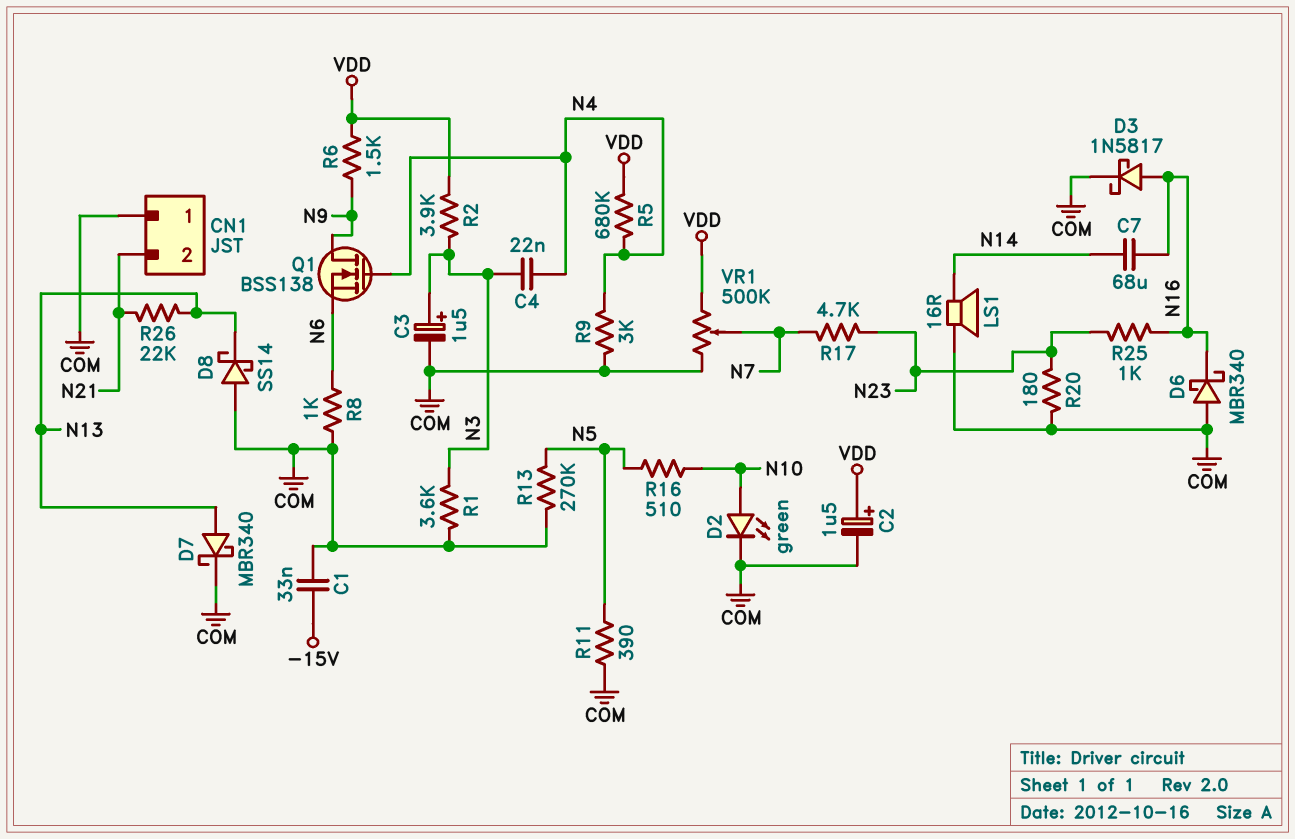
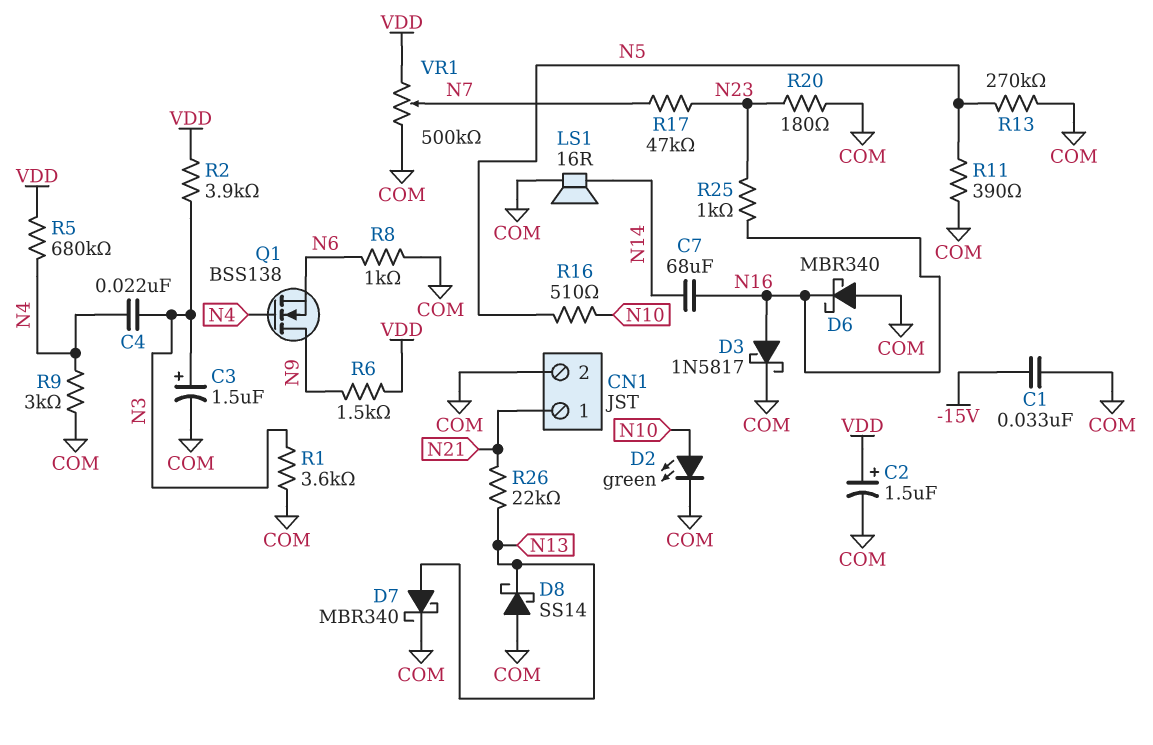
CN1 pin 1: COM -> N21
CN1 pin 2: N21 -> COM
R17: 4.7k (N7, N23) -> 47k (N7, N23)

